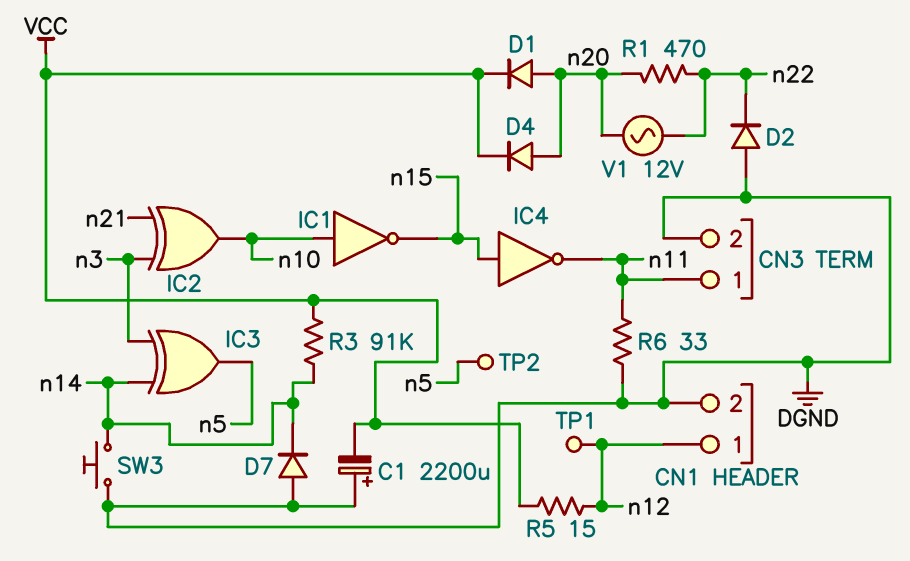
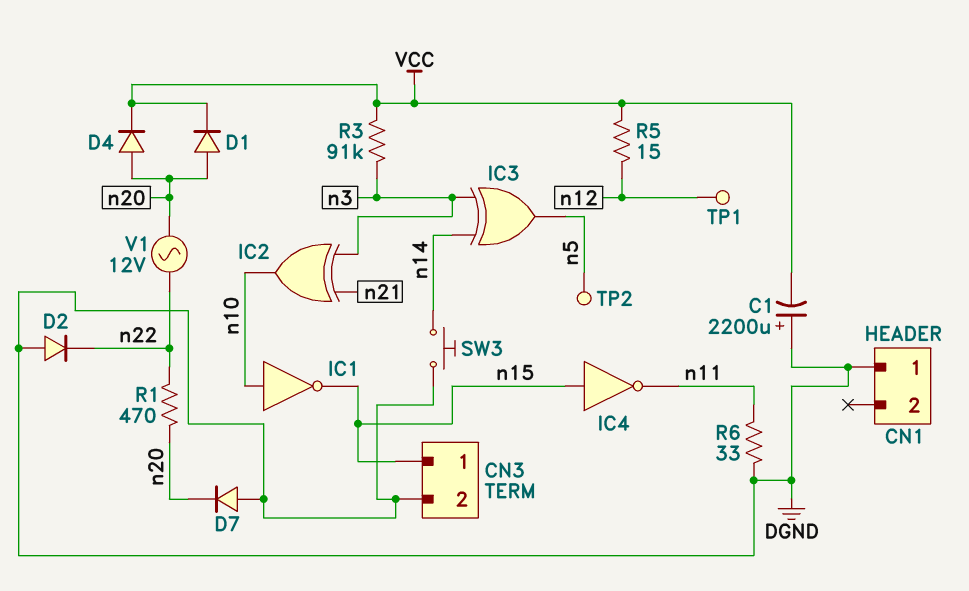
CN1 pin 1: n12 -> DGND
CN1 pin 2: DGND -> none
CN3 pin 1: n11 -> n15
D7: diode (A DGND, K n14) -> diode (A DGND, K n20)
R3: 91k (VCC, n14) -> 91k (VCC, n3)

